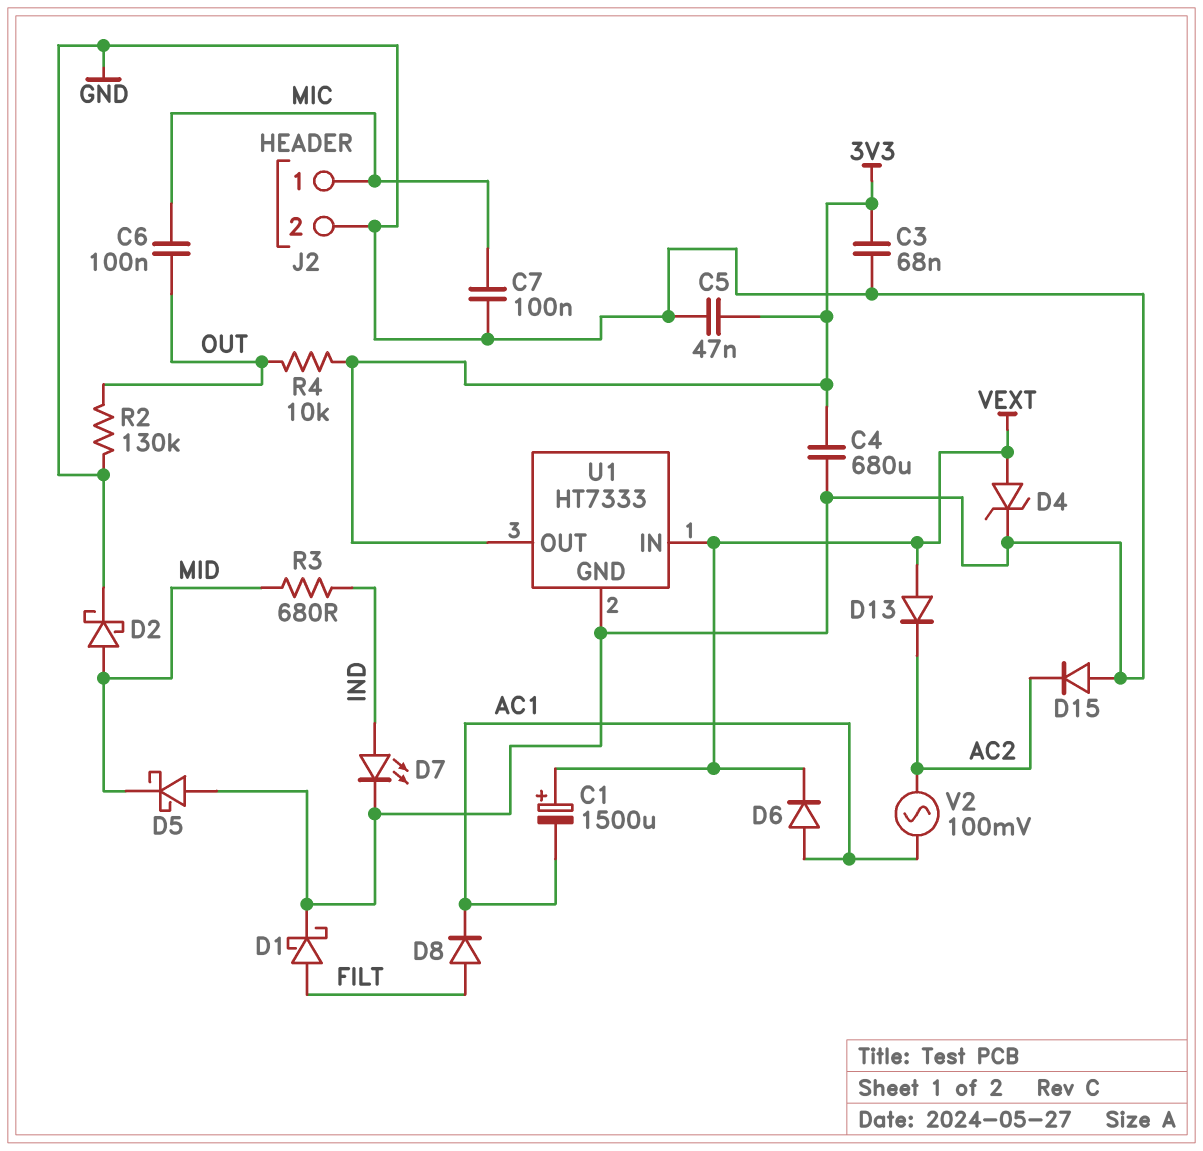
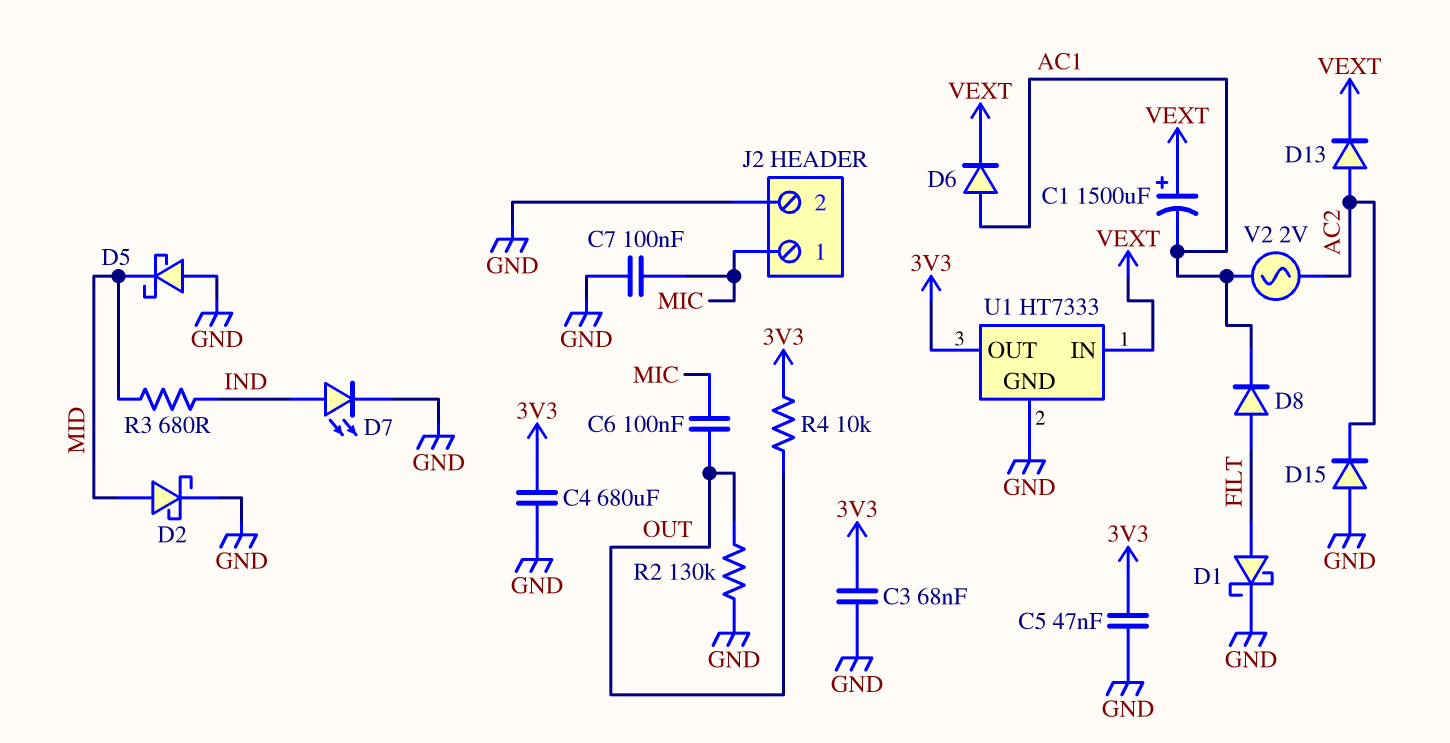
D4: zener (A VEXT, K GND) -> none
D13: diode (A VEXT, K AC2) -> diode (A AC2, K VEXT)
V2: AC 100mV (AC1, AC2) -> AC 2V (AC1, AC2)

